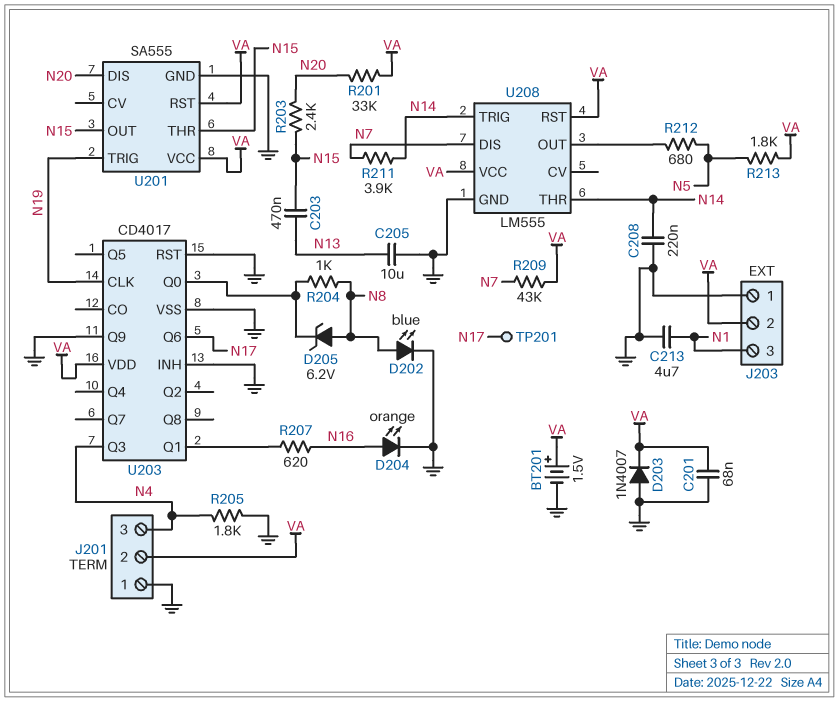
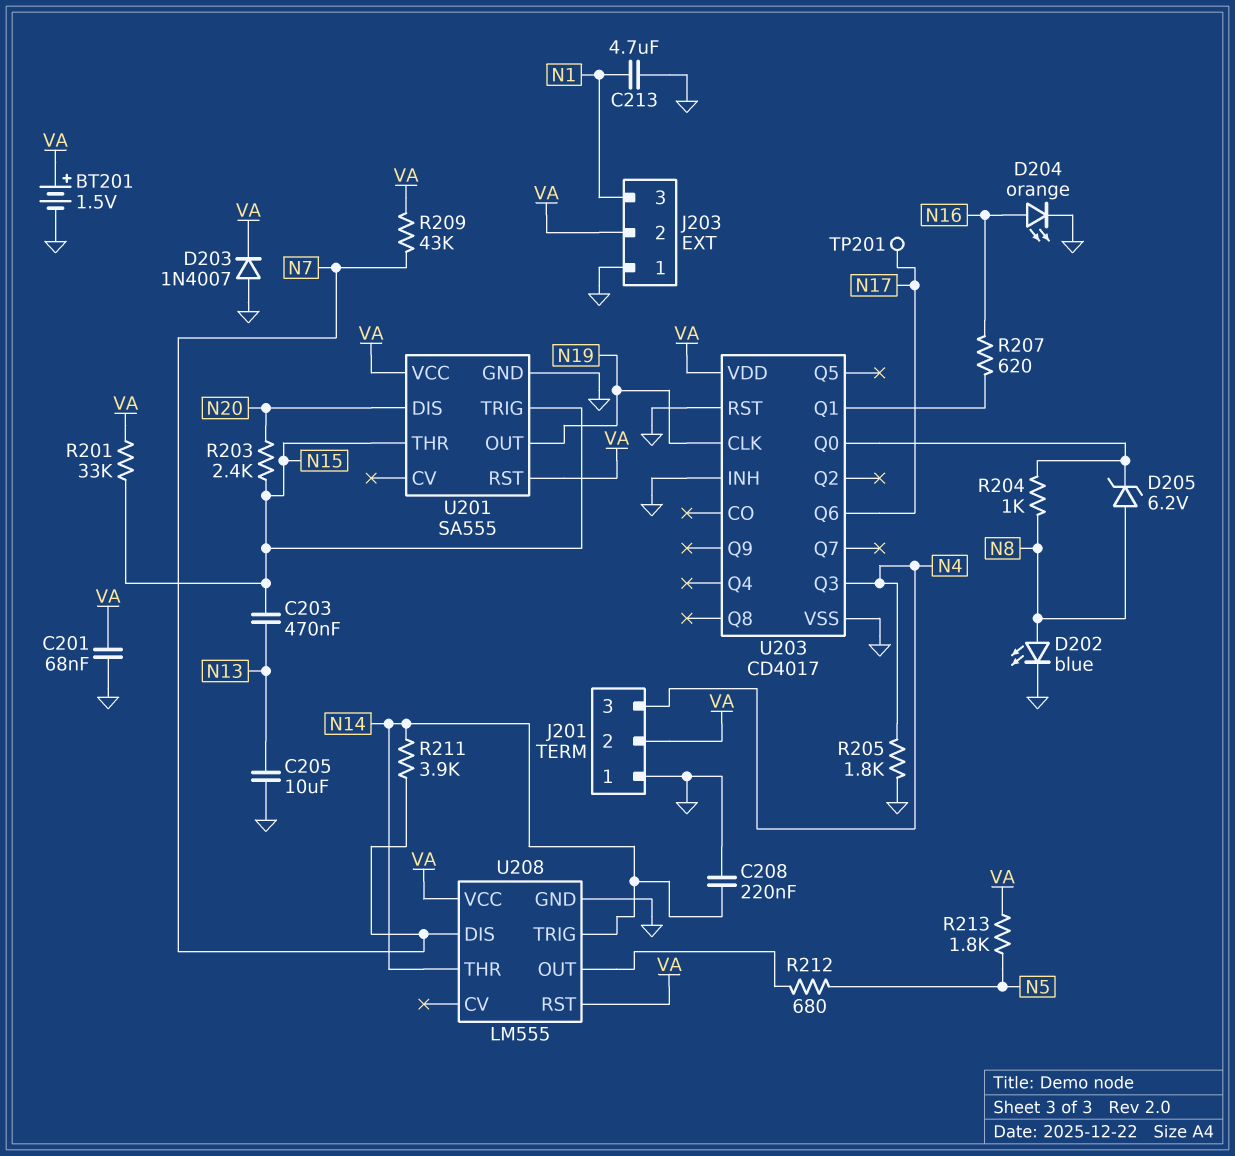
R201: 33k (N20, VA) -> 33k (N15, VA)
U201 pin OUT: N15 -> N19
U201 pin TRIG: N19 -> N15
U203 pin Q9: GND -> none

